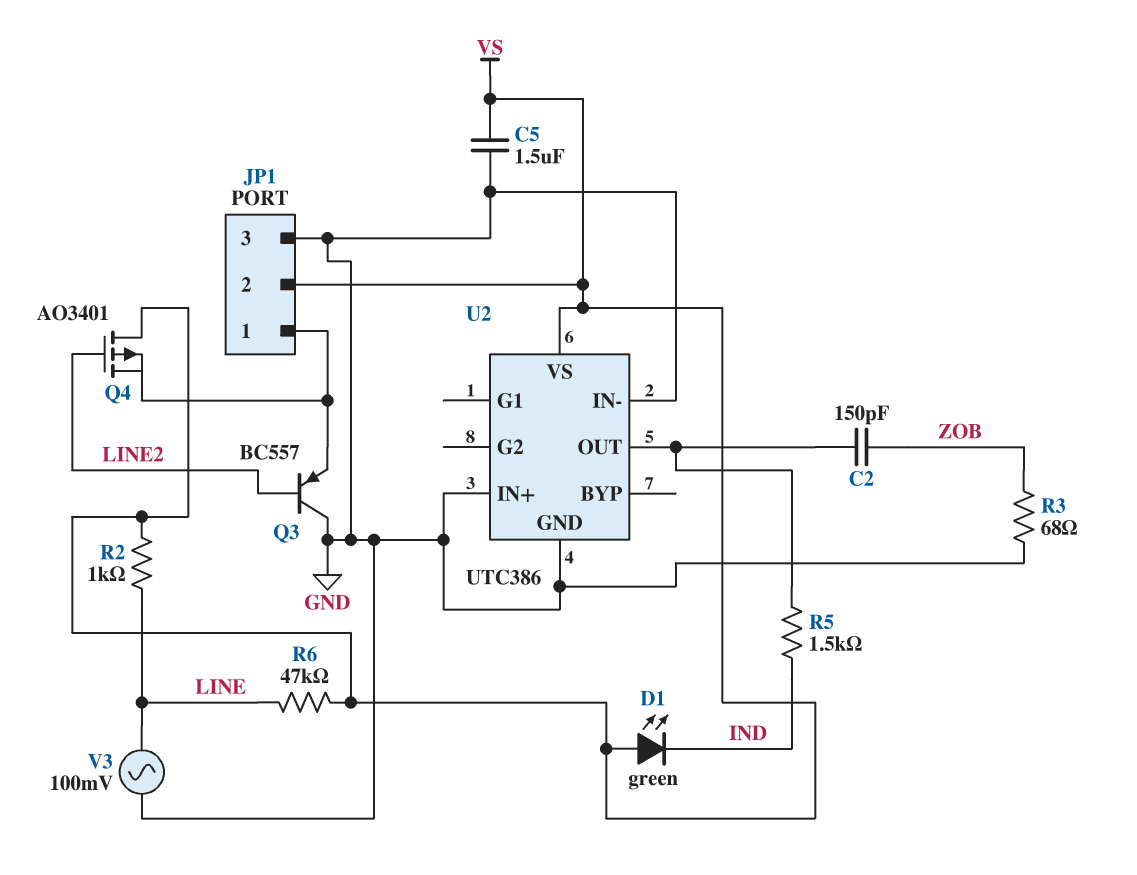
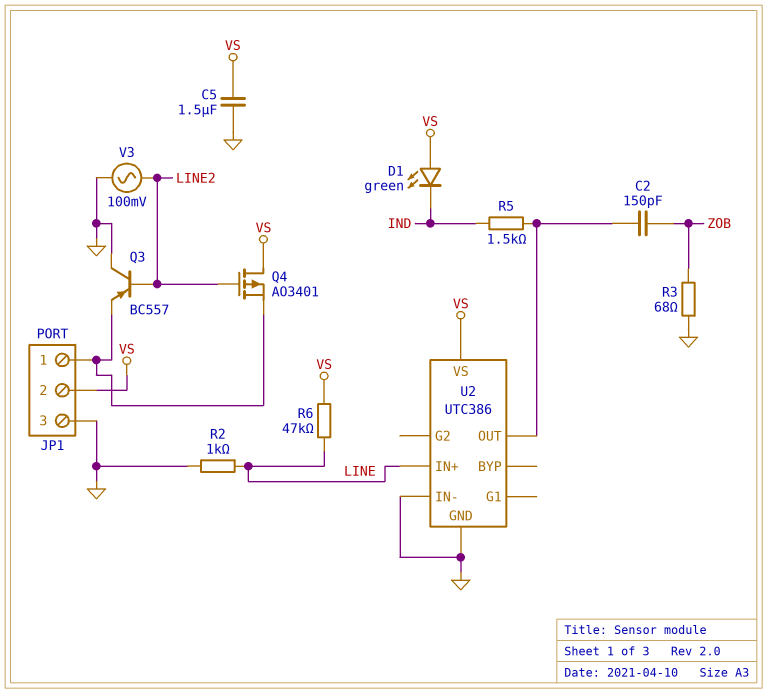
R2: 1k (LINE, VS) -> 1k (GND, LINE)
U2 pin IN+: GND -> LINE
V3: AC 100mV (GND, LINE) -> AC 100mV (GND, LINE2)

